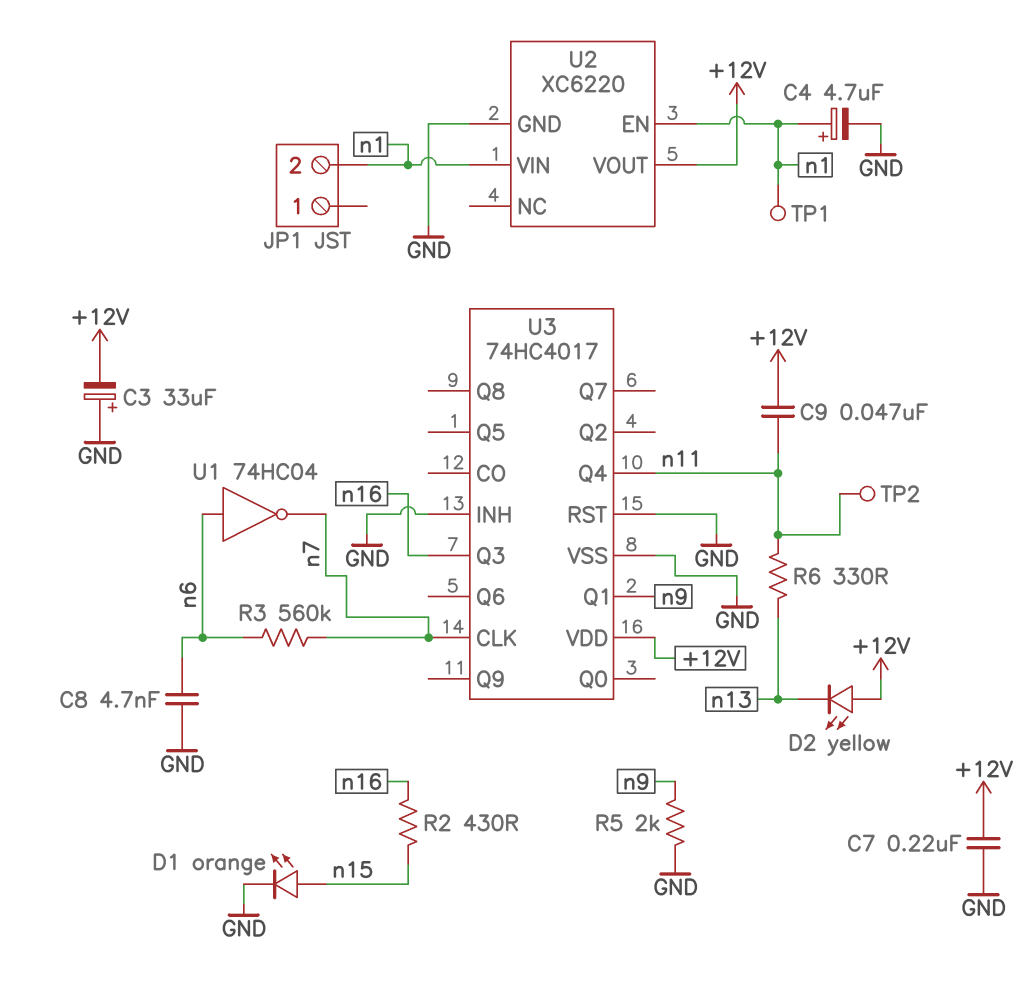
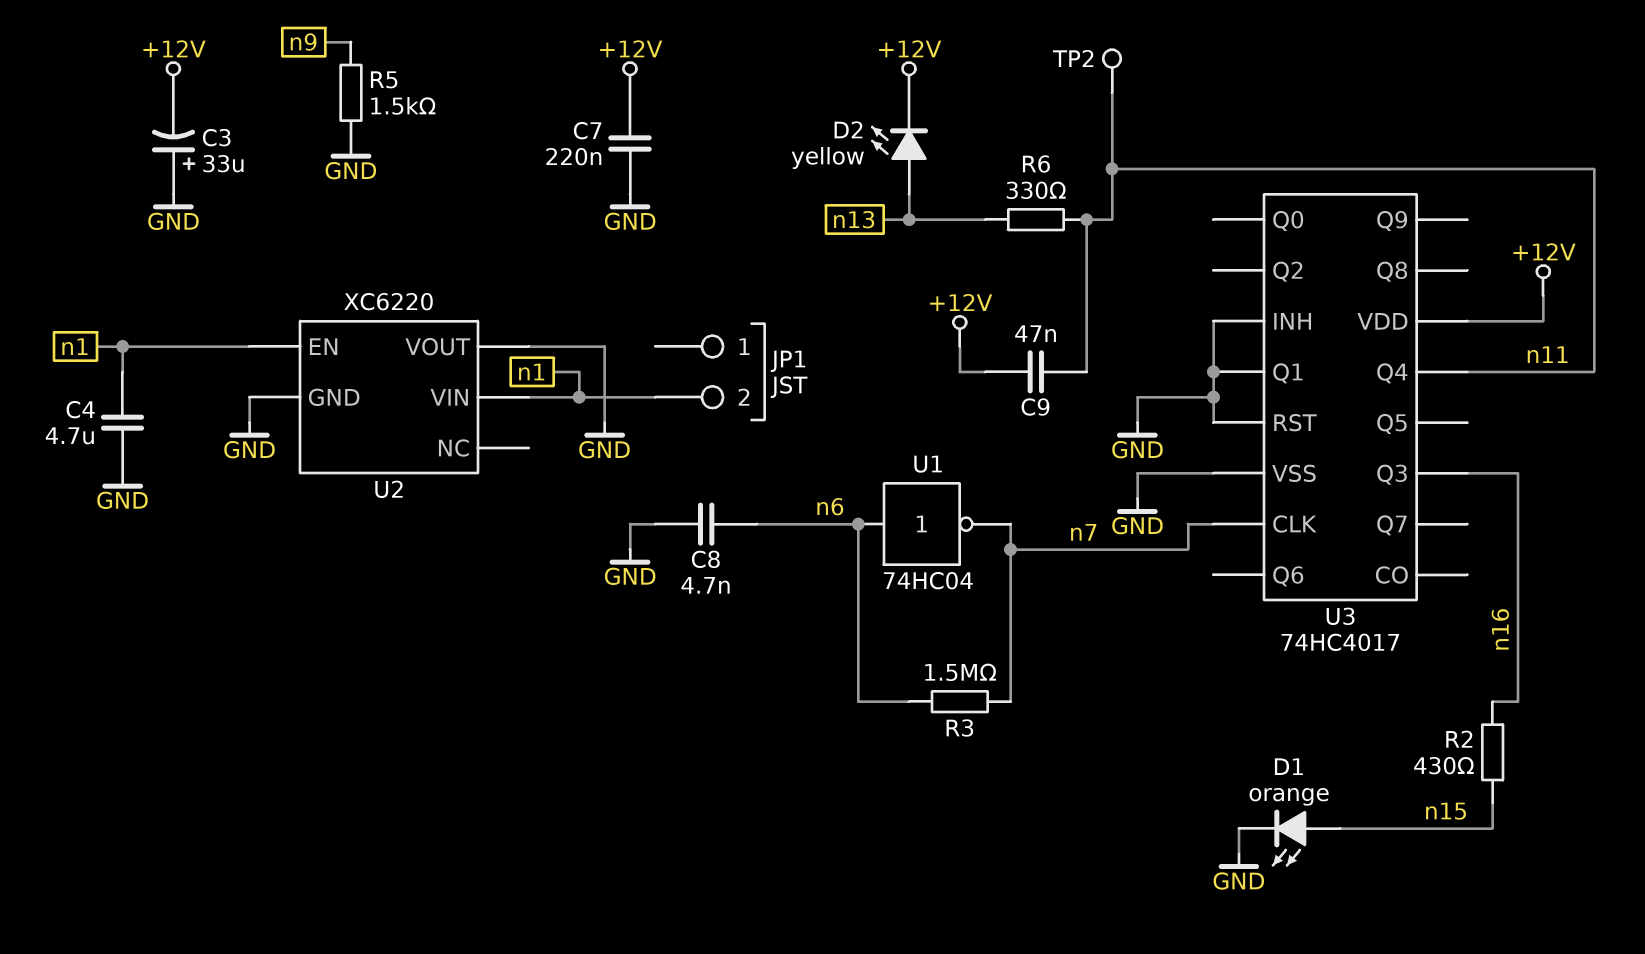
C4: 4.7uF (plus n1, minus GND) -> 4.7uF (GND, n1)
D2: LED yellow (A +12V, K n13) -> LED yellow (A n13, K +12V)
R3: 560k (n6, n7) -> 1.5M (n6, n7)
R5: 2k (GND, n9) -> 1.5k (GND, n9)
TP1: test point (n1) -> none
U2 pin VOUT: +12V -> GND
U3 pin Q1: n9 -> GND

